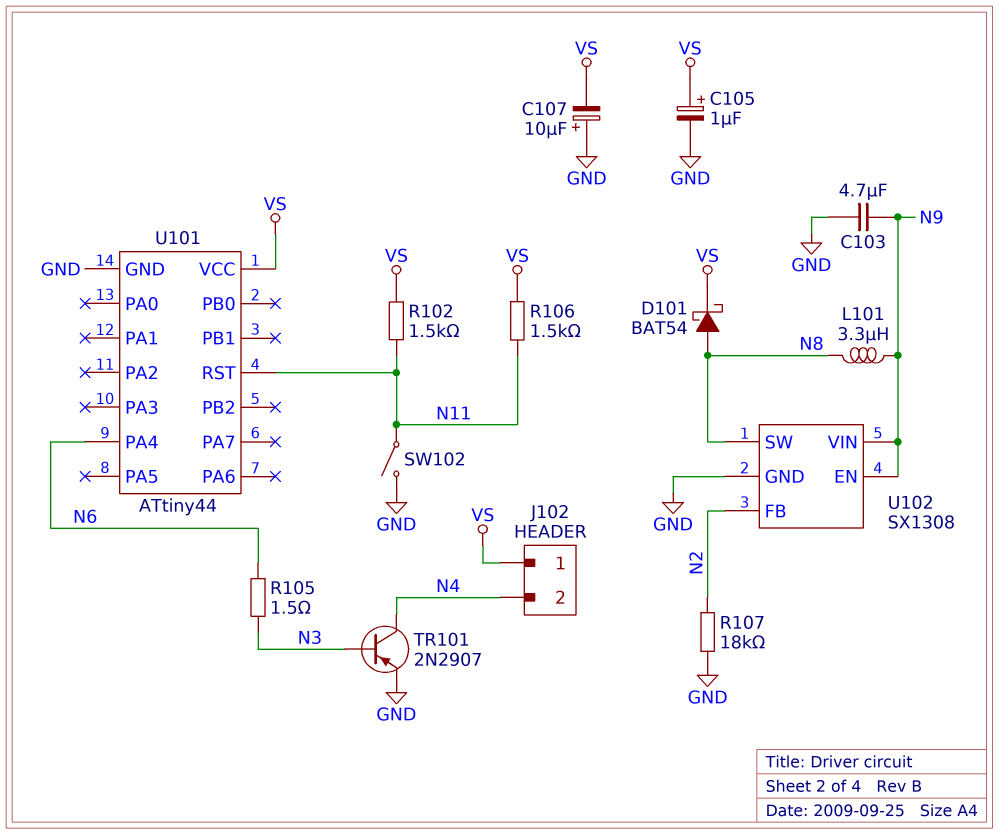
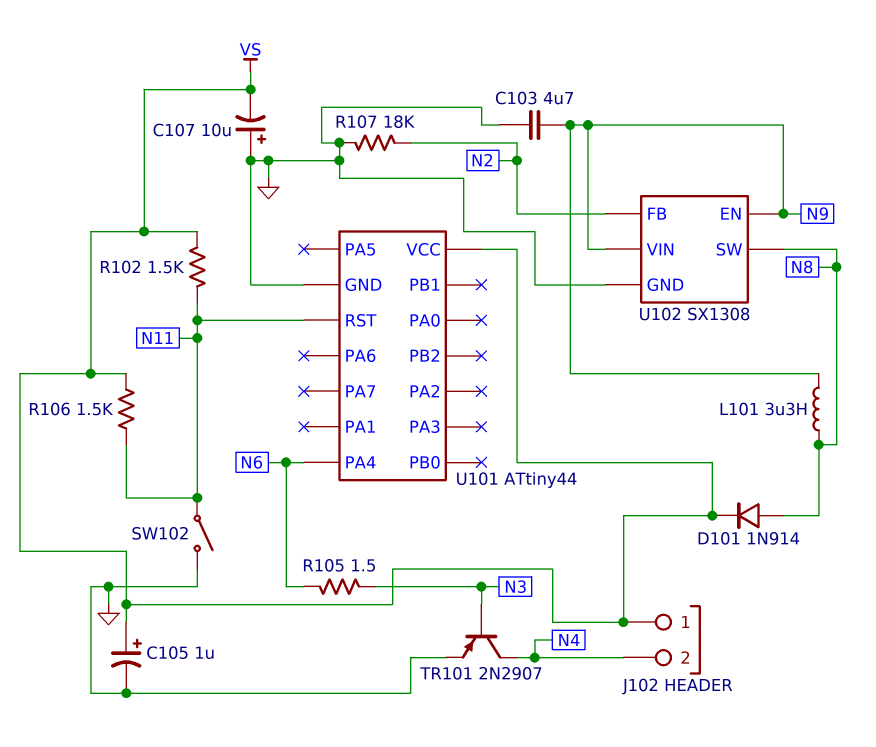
D101: schottky BAT54 (A N8, K VS) -> diode 1N914 (A N8, K VS)

